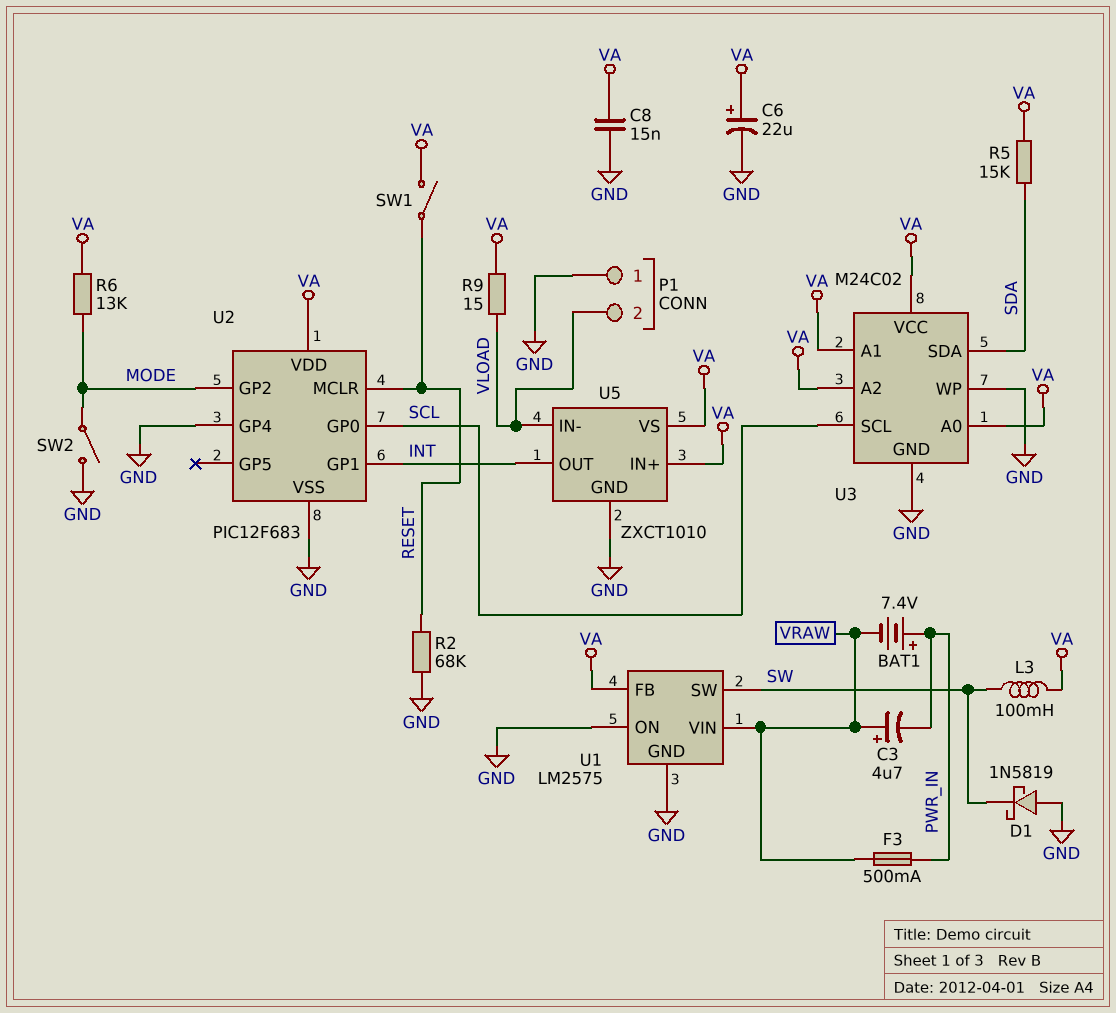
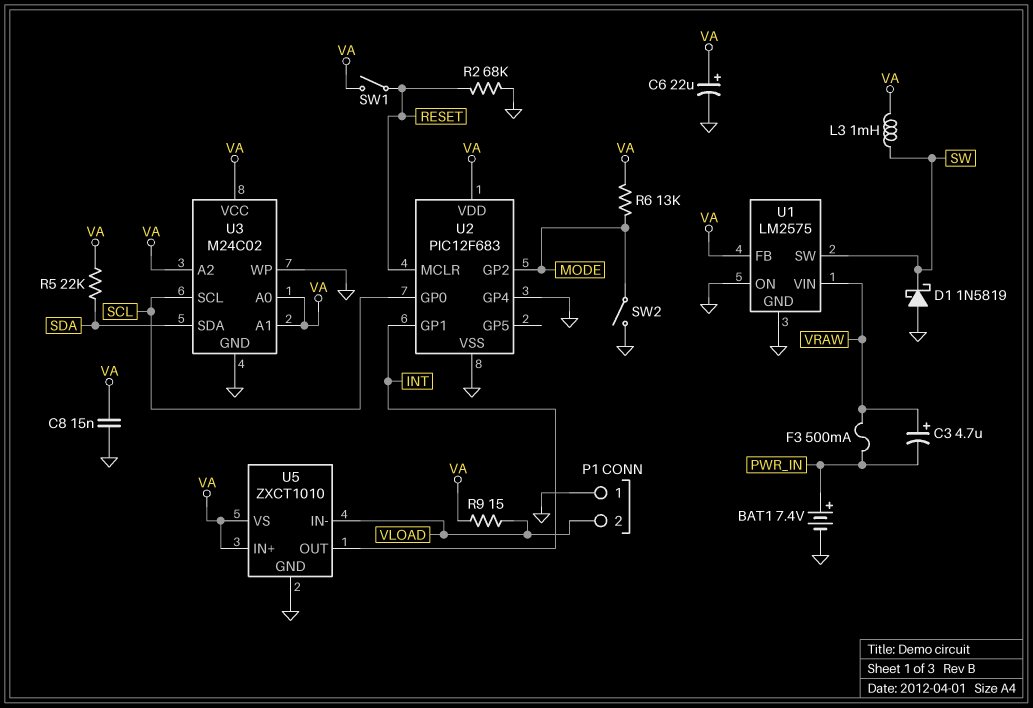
BAT1: 7.4V (plus PWR_IN, minus VRAW) -> 7.4V (plus PWR_IN, minus GND)
L3: 100mH (SW, VA) -> 1mH (SW, VA)
R5: 15k (SDA, VA) -> 22k (SDA, VA)

